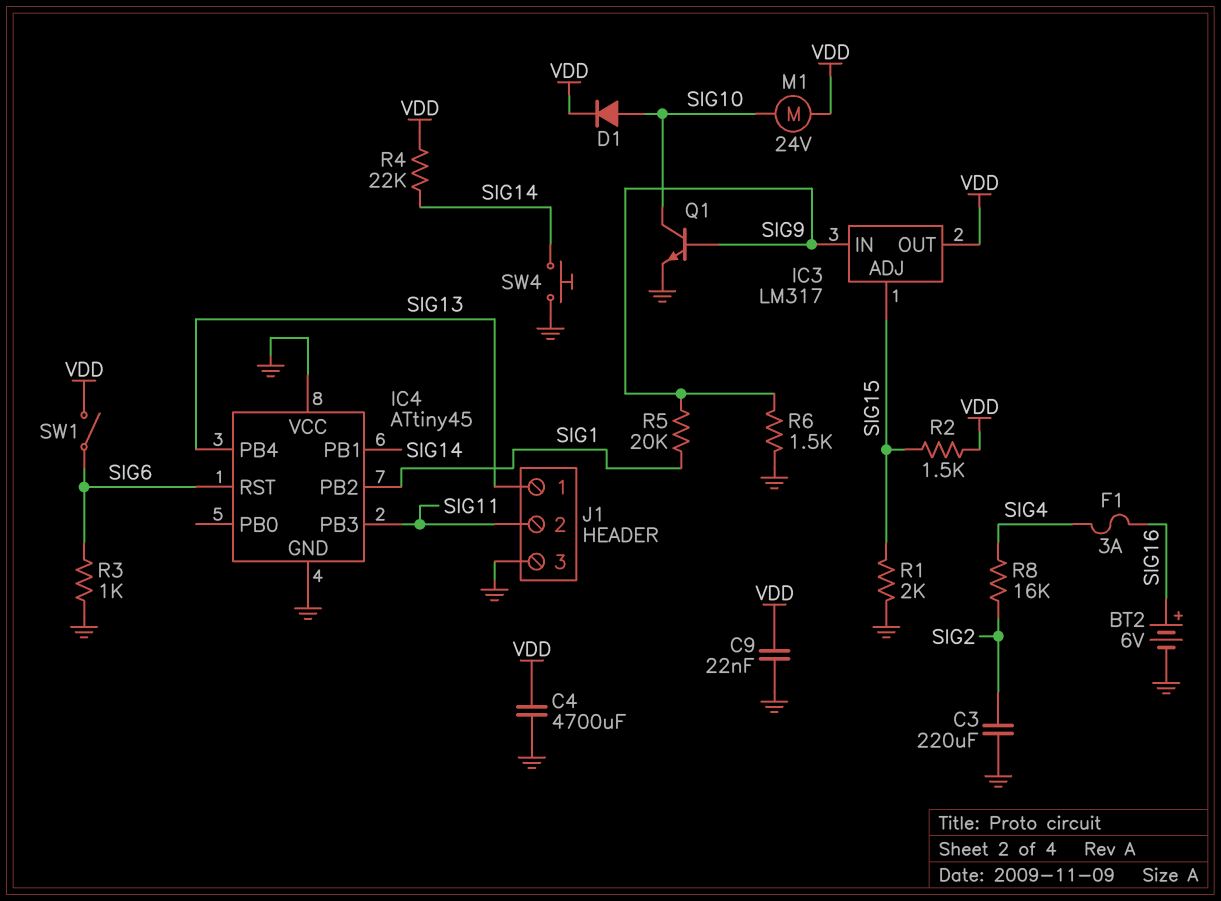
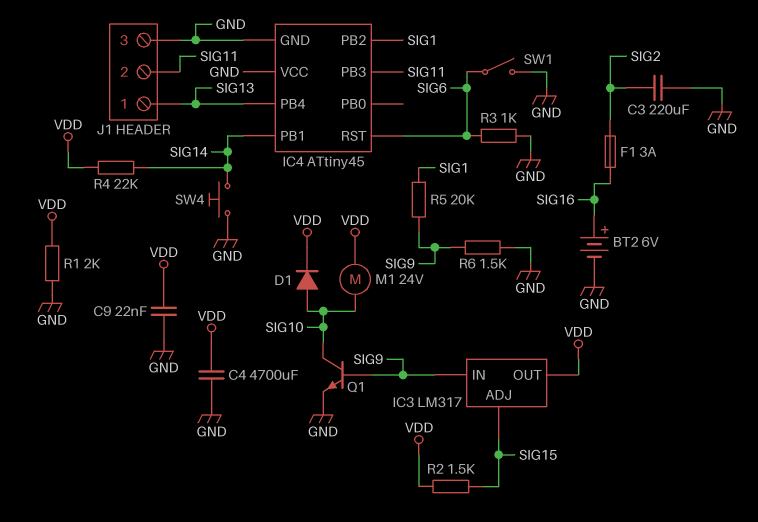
F1: 3A (SIG4, SIG16) -> 3A (SIG2, SIG16)
R1: 2k (GND, SIG15) -> 2k (GND, VDD)
R8: 16k (SIG2, SIG4) -> none
SW1: switch (SIG6, VDD) -> switch (GND, SIG6)

